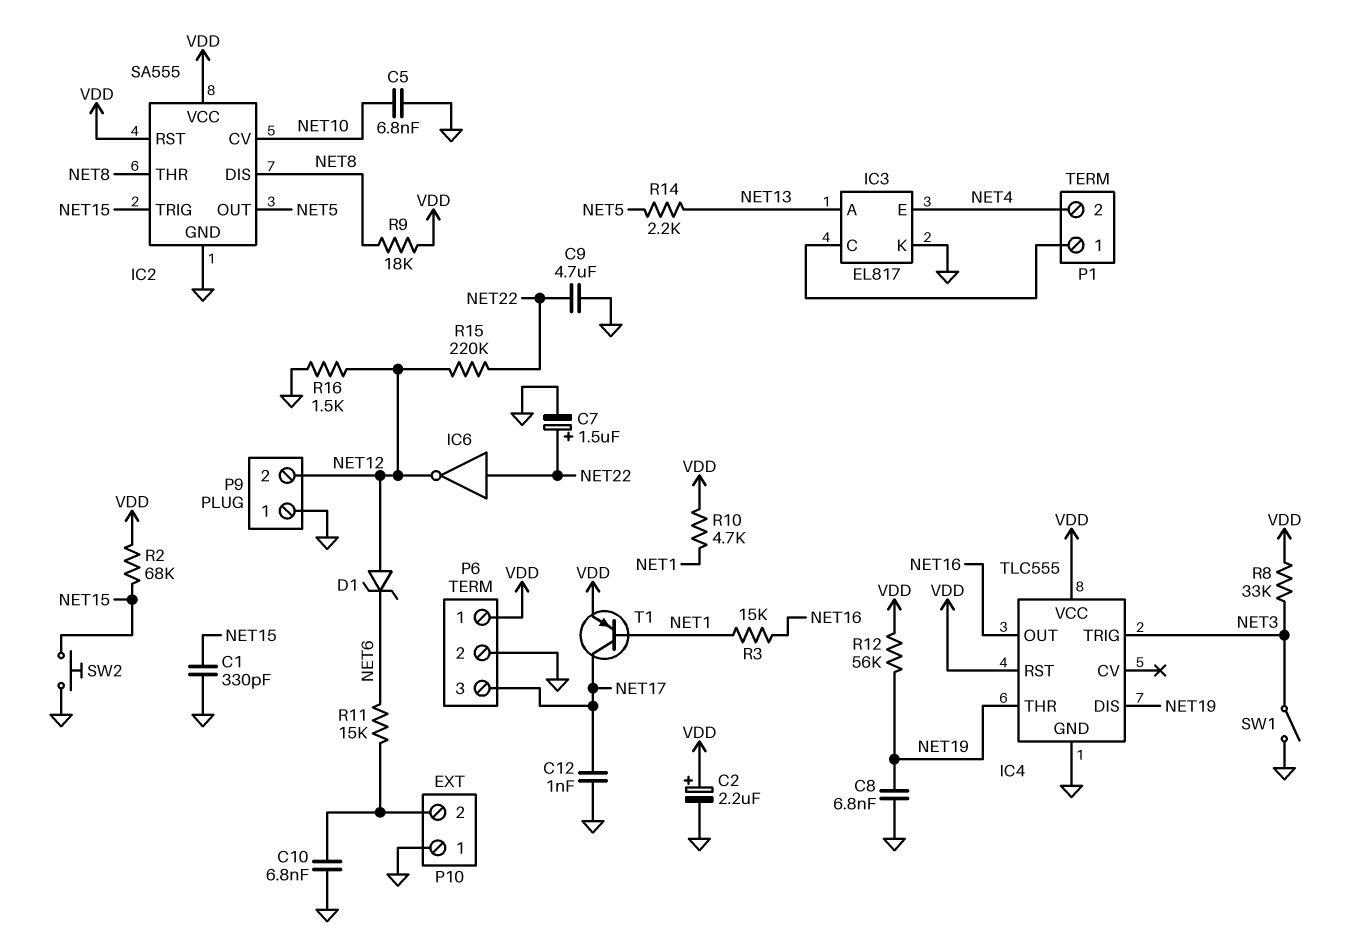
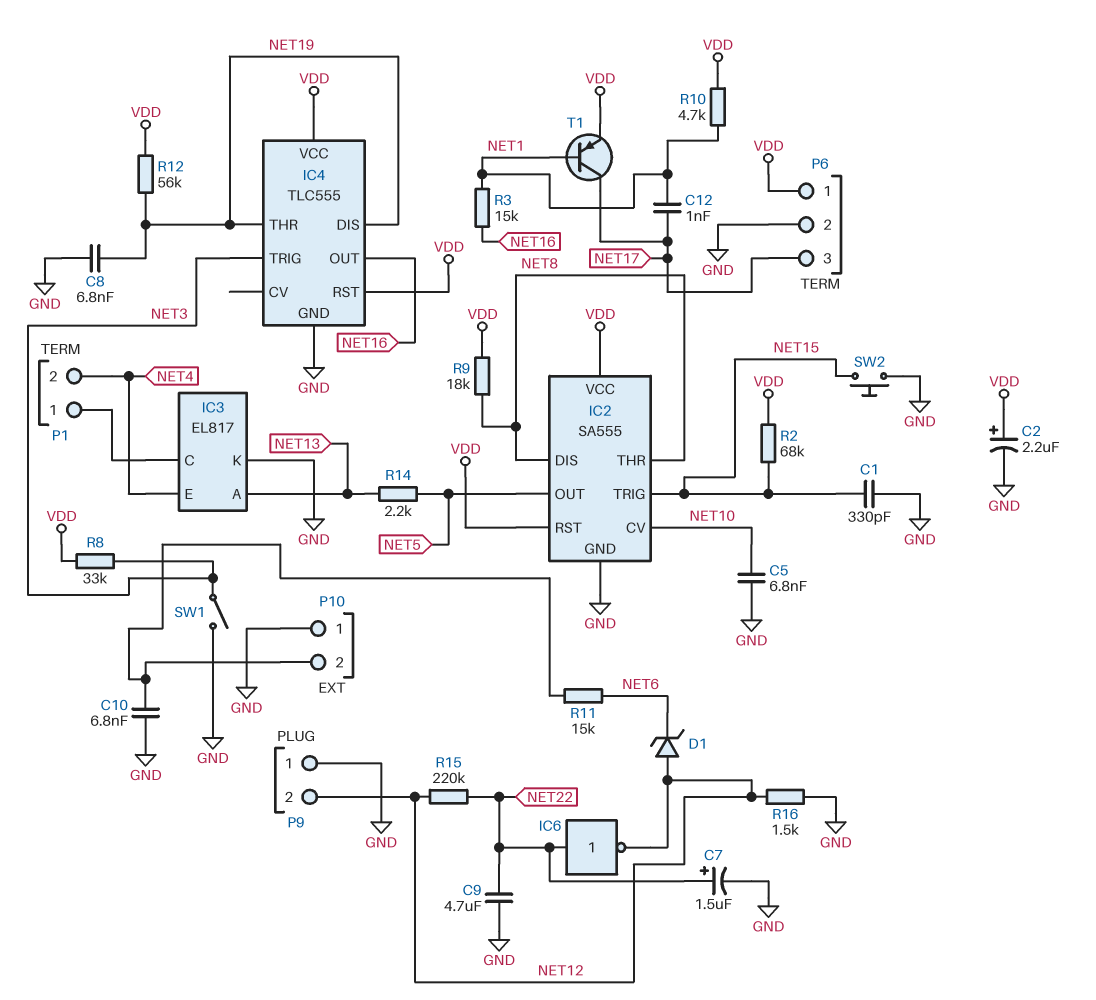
C12: 1nF (GND, NET17) -> 1nF (NET1, NET17)

